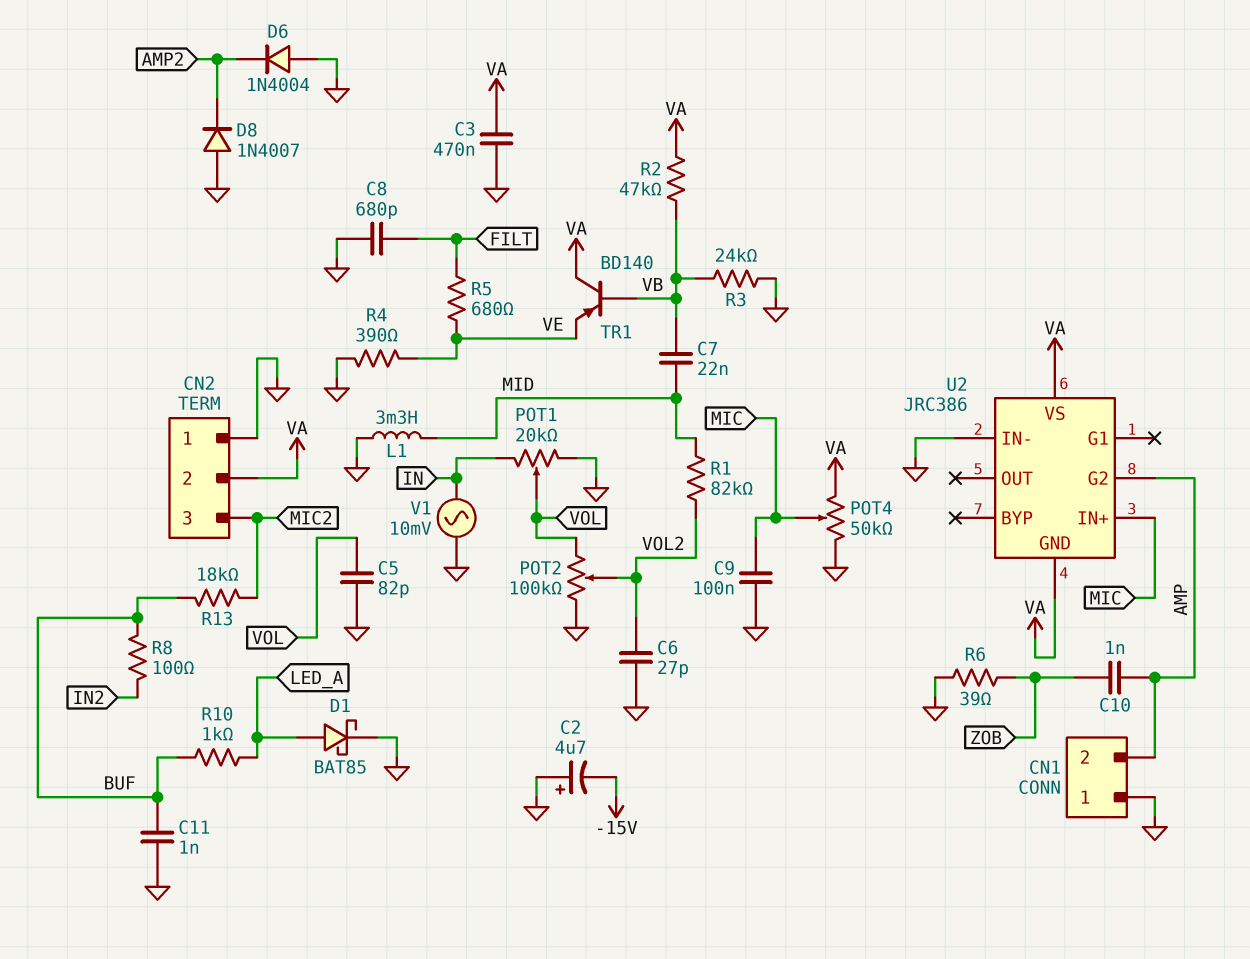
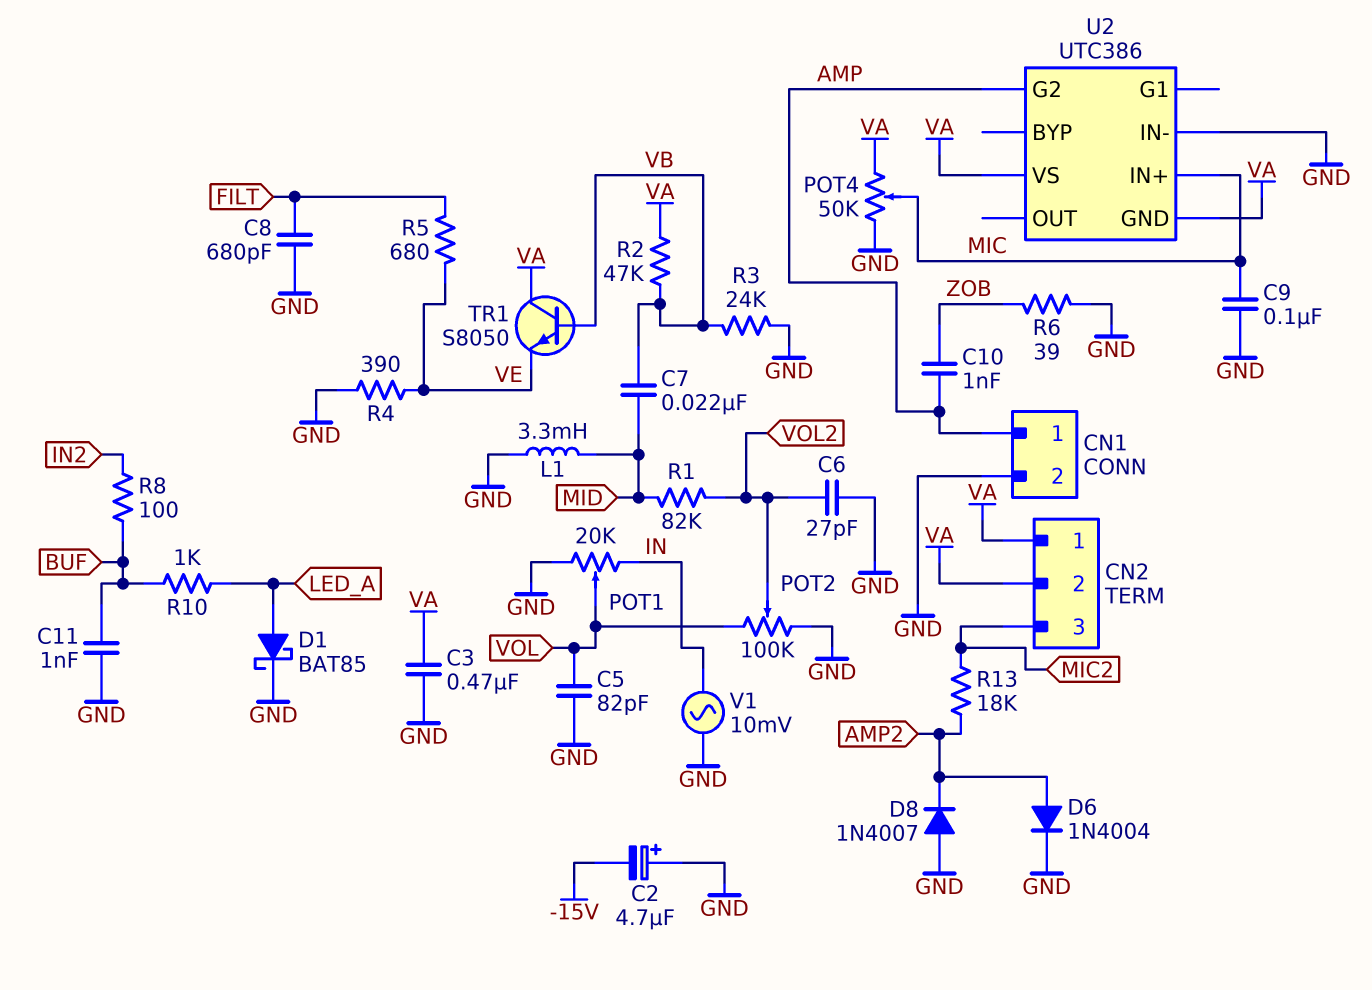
CN1 pin 1: GND -> AMP
CN1 pin 2: AMP -> GND
CN2 pin 1: GND -> VA
D6: diode 1N4004 (A GND, K AMP2) -> diode 1N4004 (A AMP2, K GND)
R13: 18k (BUF, MIC2) -> 18k (AMP2, MIC2)
TR1: PNP BD140 (B VB, C VA, E VE) -> NPN S8050 (B VB, C VA, E VE)
U2: JRC386 -> UTC386

